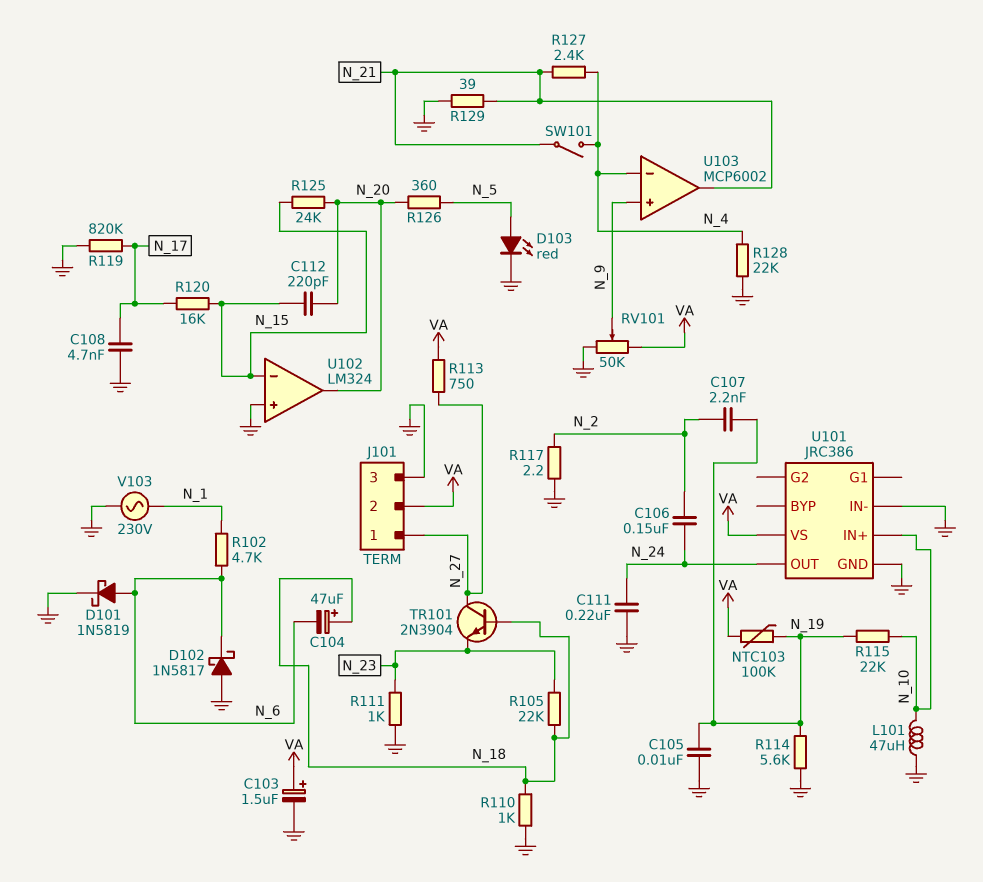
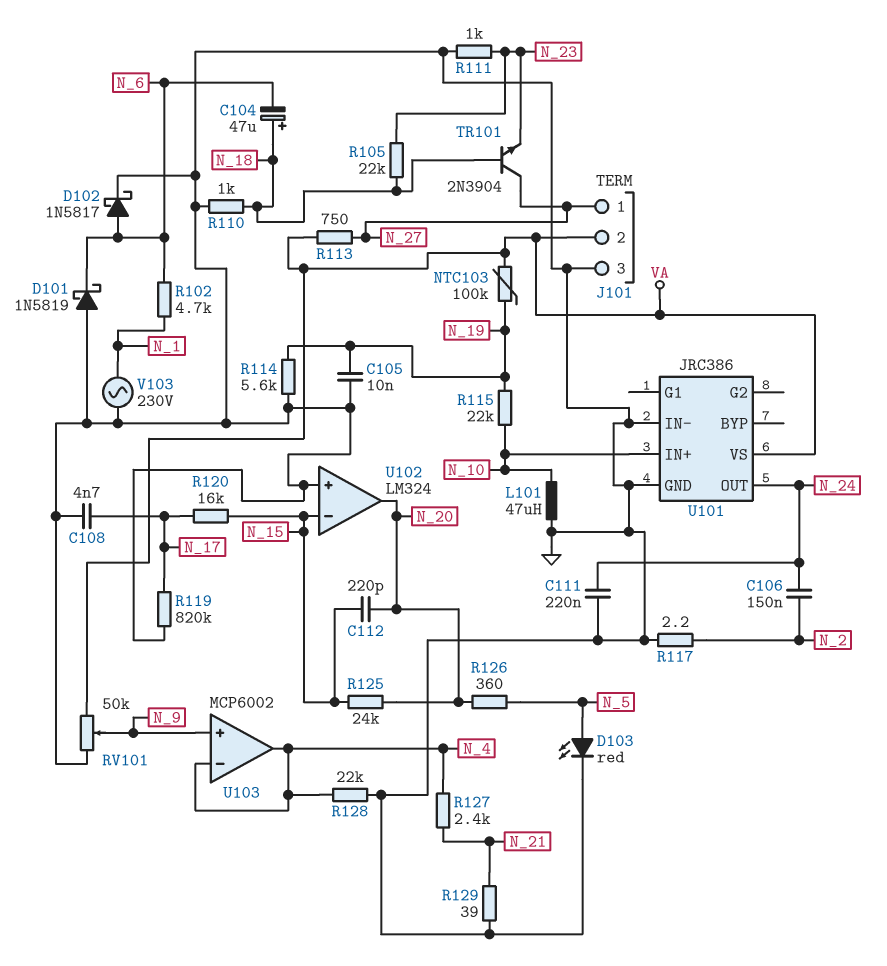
C103: 1.5uF (plus VA, minus GND) -> none
C107: 2.2nF (N_2, N_19) -> none
D101: schottky 1N5819 (A N_6, K GND) -> schottky 1N5819 (A GND, K N_6)
D102: schottky 1N5817 (A GND, K N_6) -> schottky 1N5817 (A N_6, K GND)
SW101: switch (N_4, N_21) -> none
U103 pin out: N_21 -> N_4

